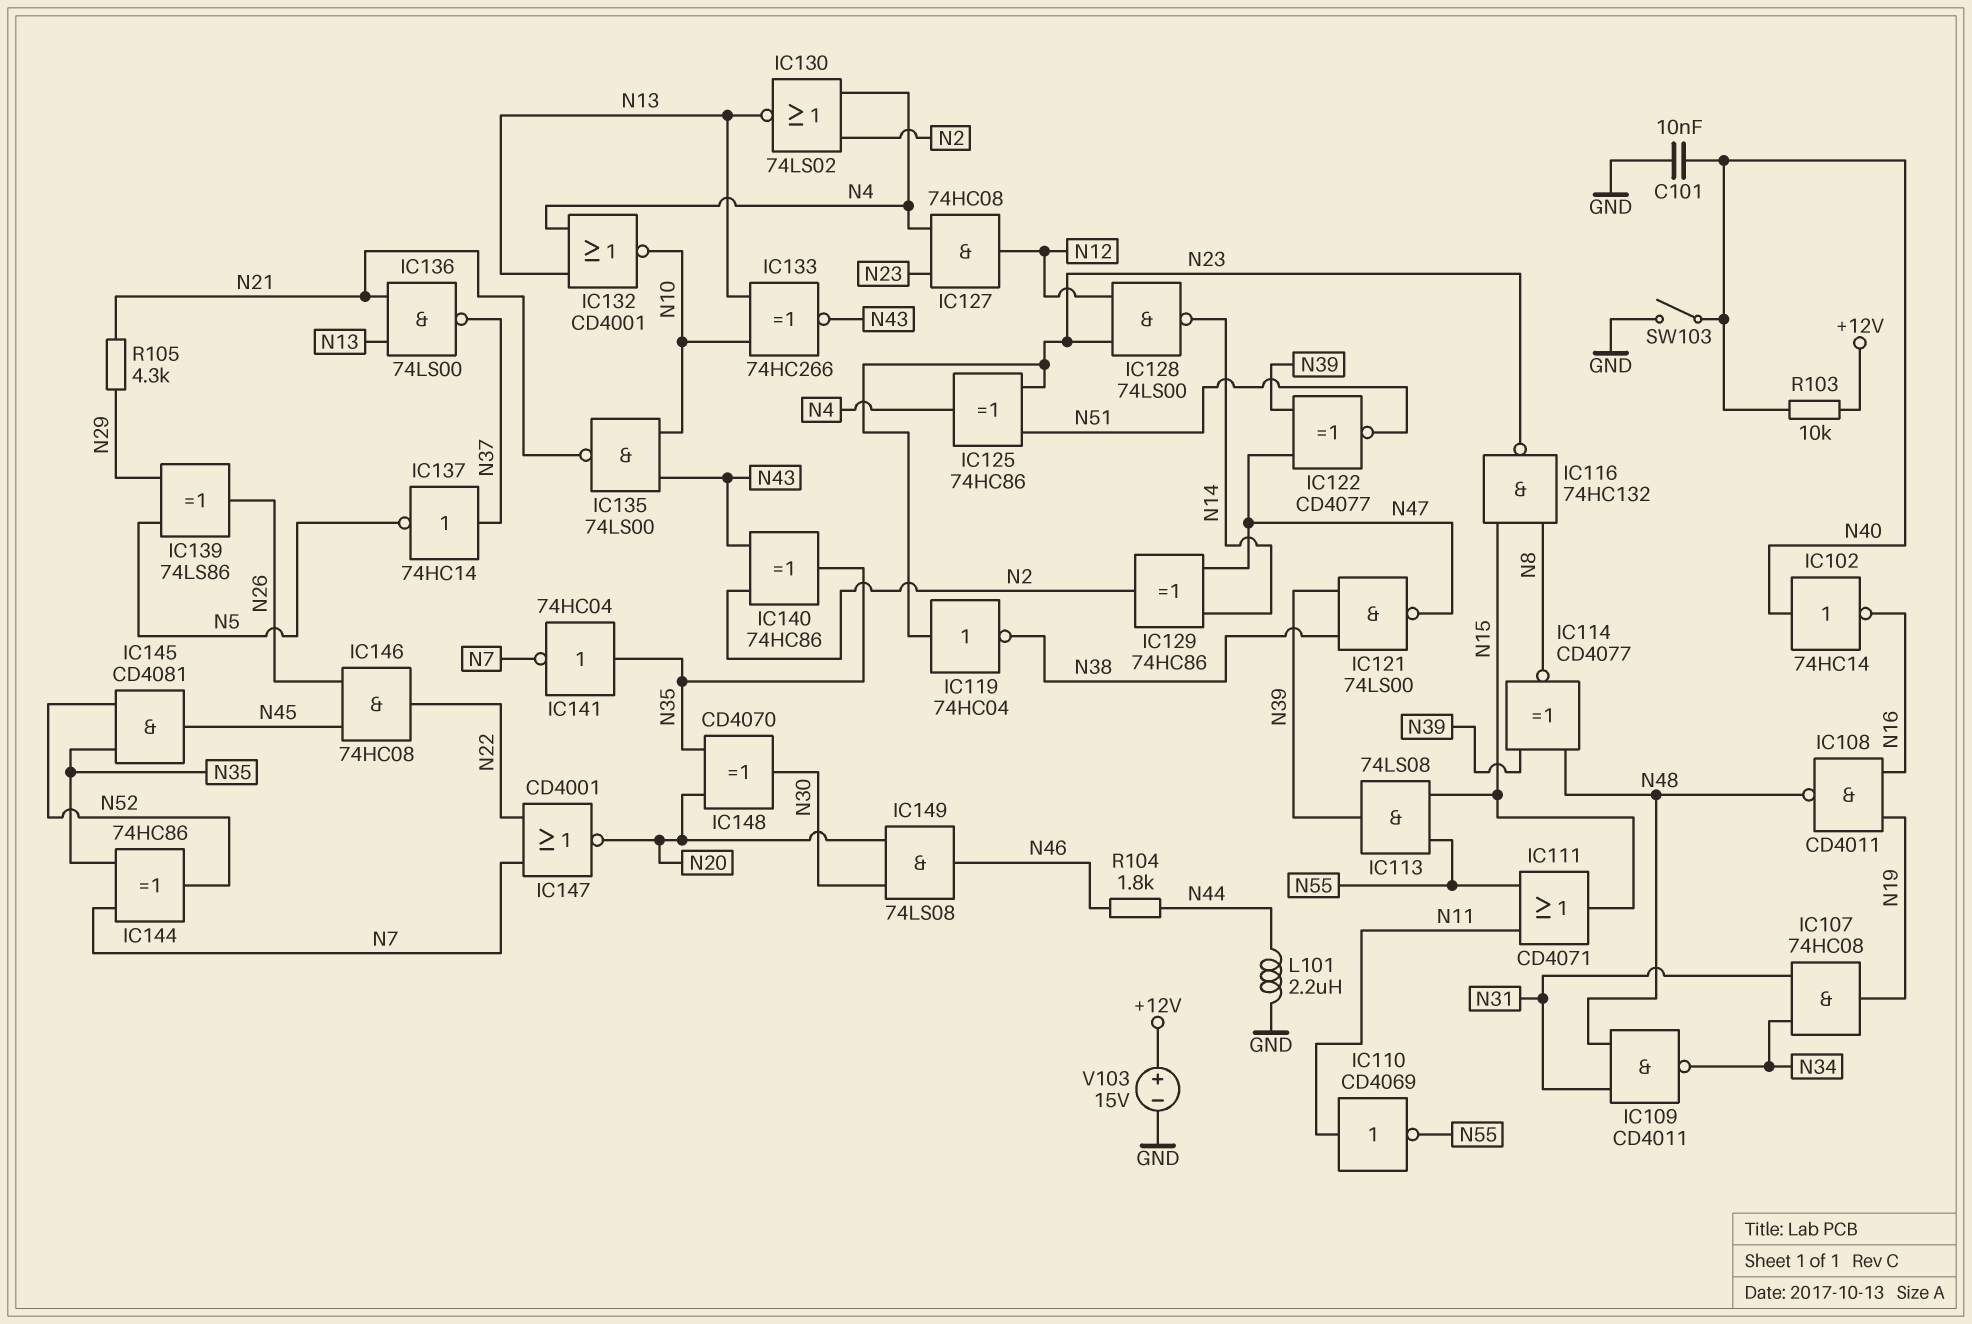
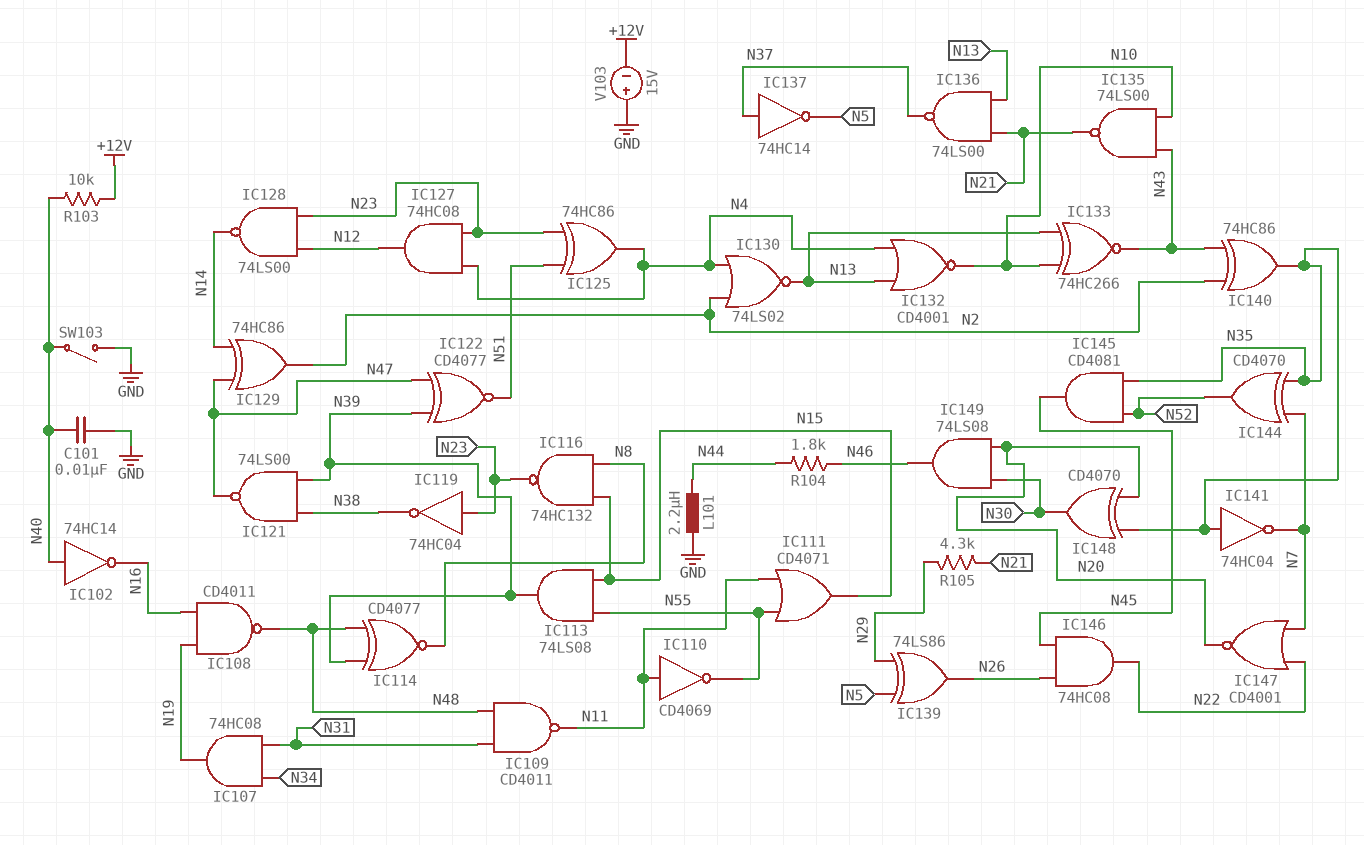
IC109: NAND CD4011 (in N31, in N48, out N34) -> NAND CD4011 (in N31, in N48, out N11)
IC144: XOR 74HC86 (in N7, in N35, out N52) -> XOR CD4070 (in N7, in N35, out N52)
V103: 15V (plus +12V, minus GND) -> 15V (plus GND, minus +12V)

